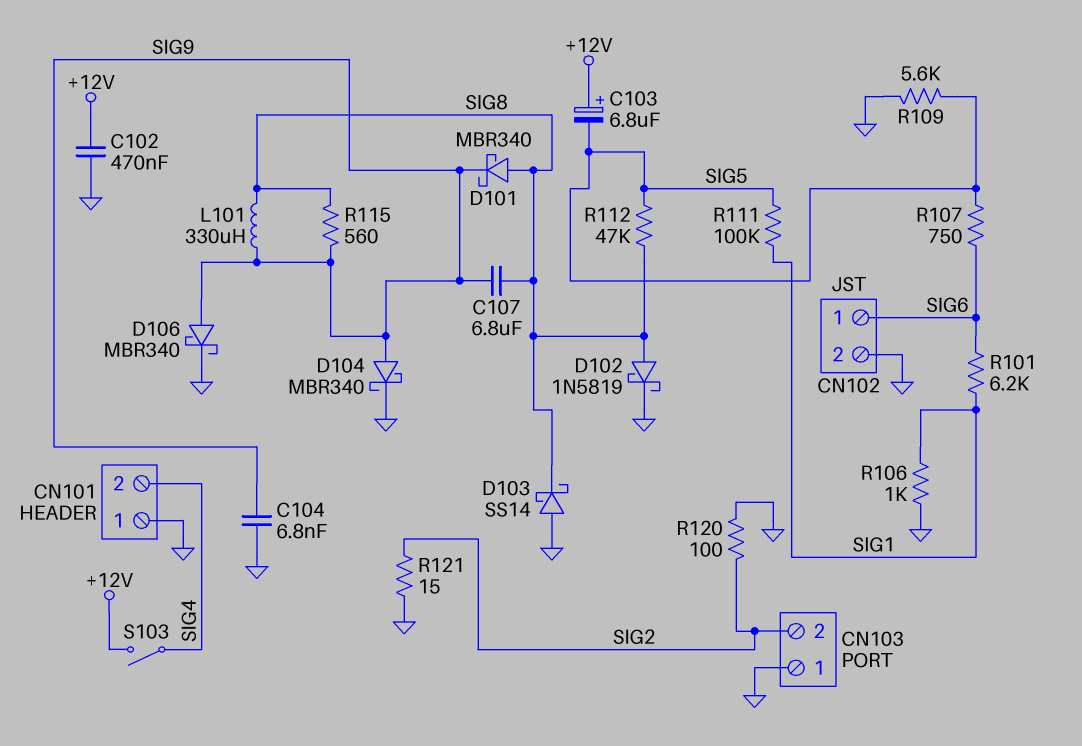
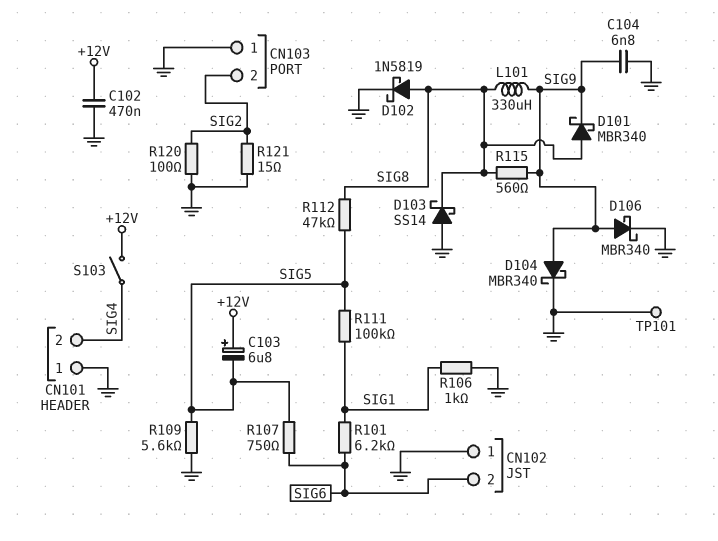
C107: 6.8uF (SIG8, SIG9) -> none
CN102 pin 1: SIG6 -> GND
CN102 pin 2: GND -> SIG6
TP101: none -> test point (GND)

